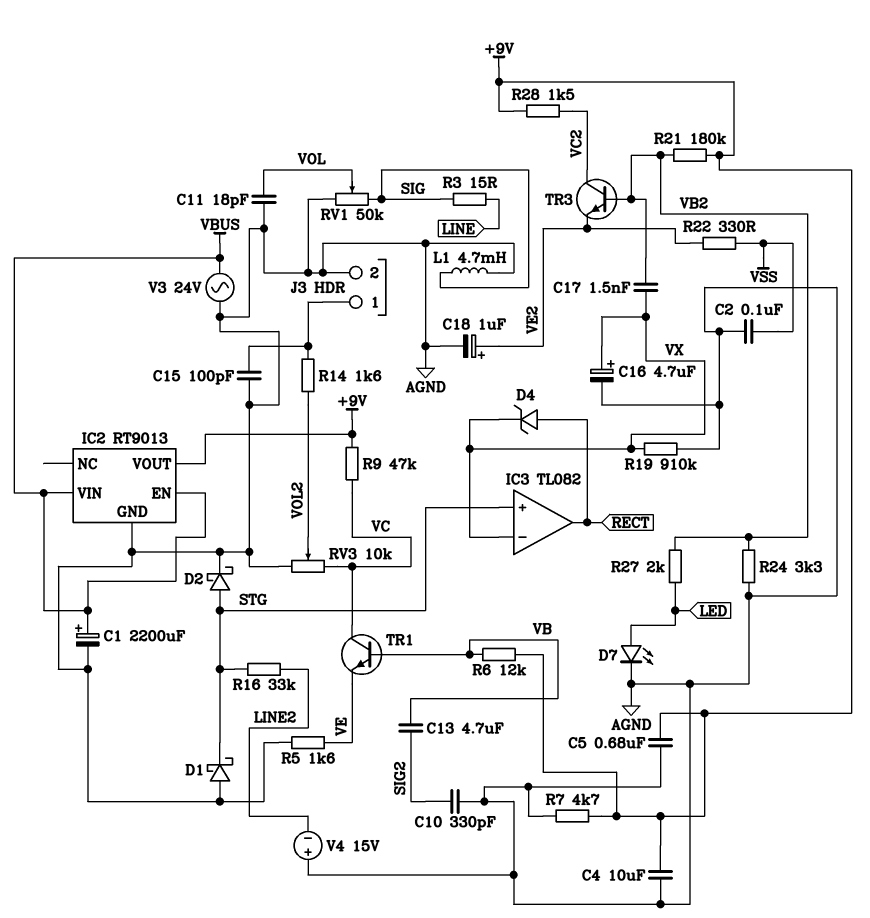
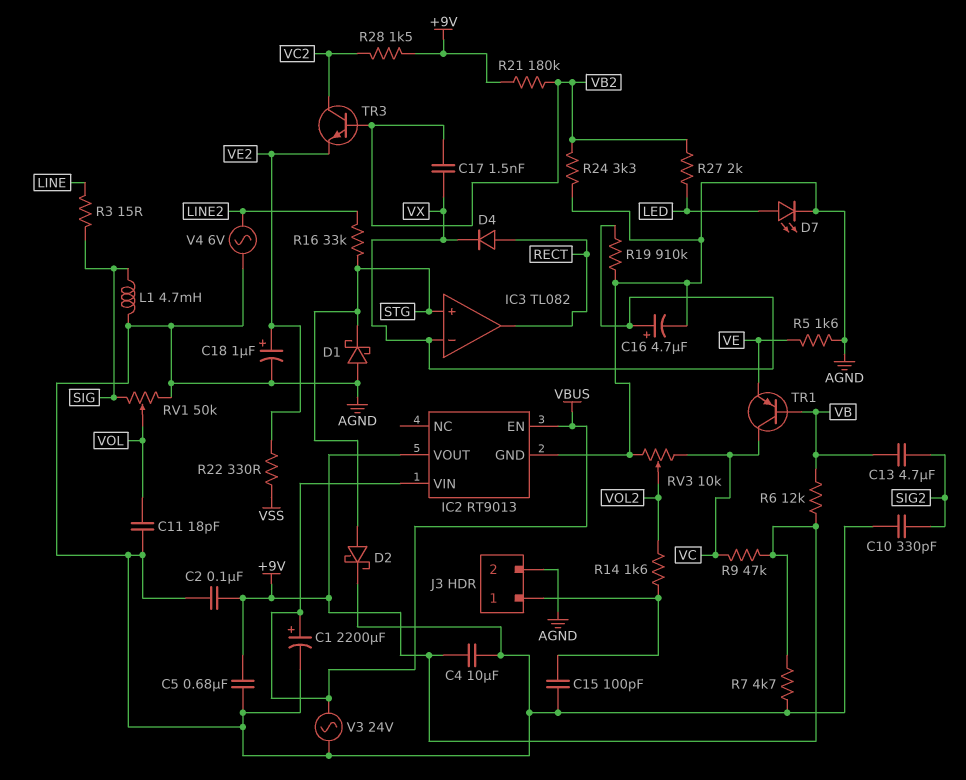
C2: 100nF (AGND, VSS) -> 100nF (+9V, AGND)
D4: zener (A RECT, K VX) -> diode (A RECT, K VX)
TR1: NPN (B VB, C VC, E VE) -> PNP (B VB, C VC, E VE)
V4: 15V (plus AGND, minus LINE2) -> AC 6V (AGND, LINE2)

